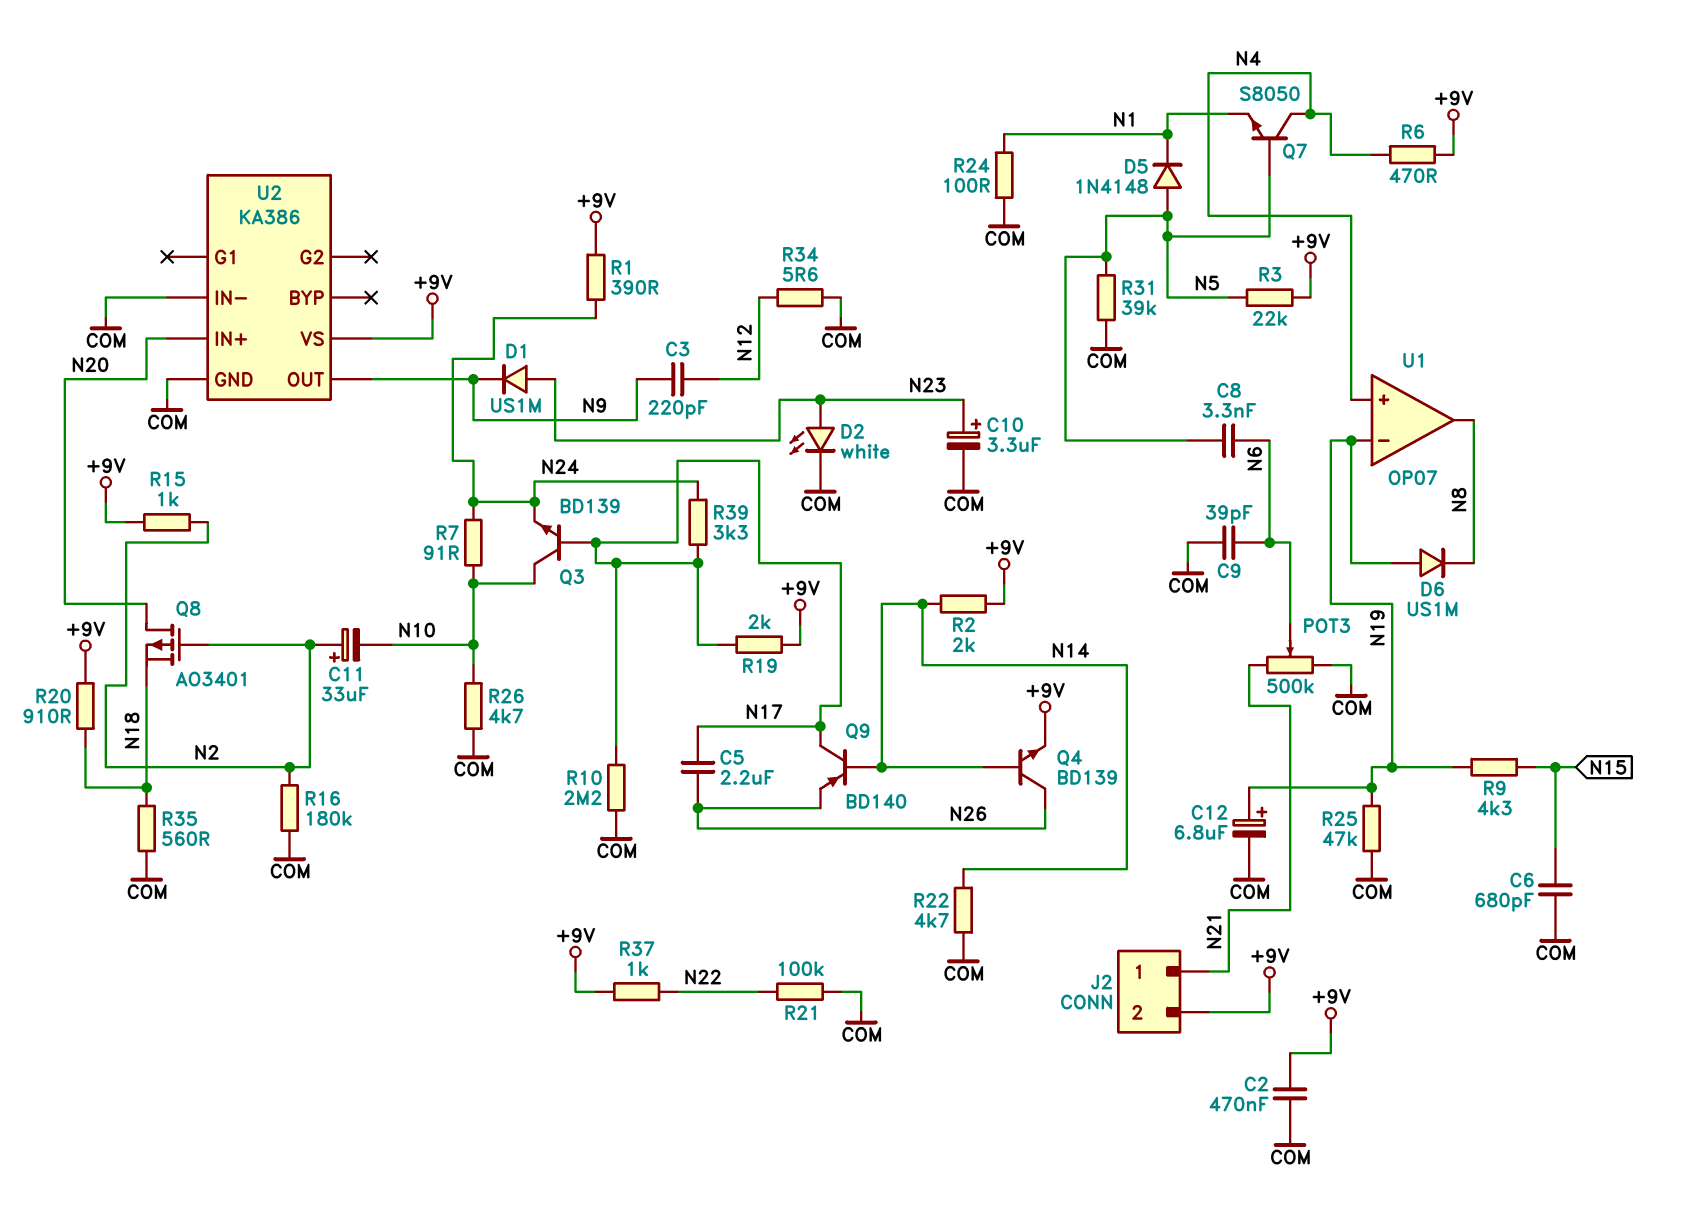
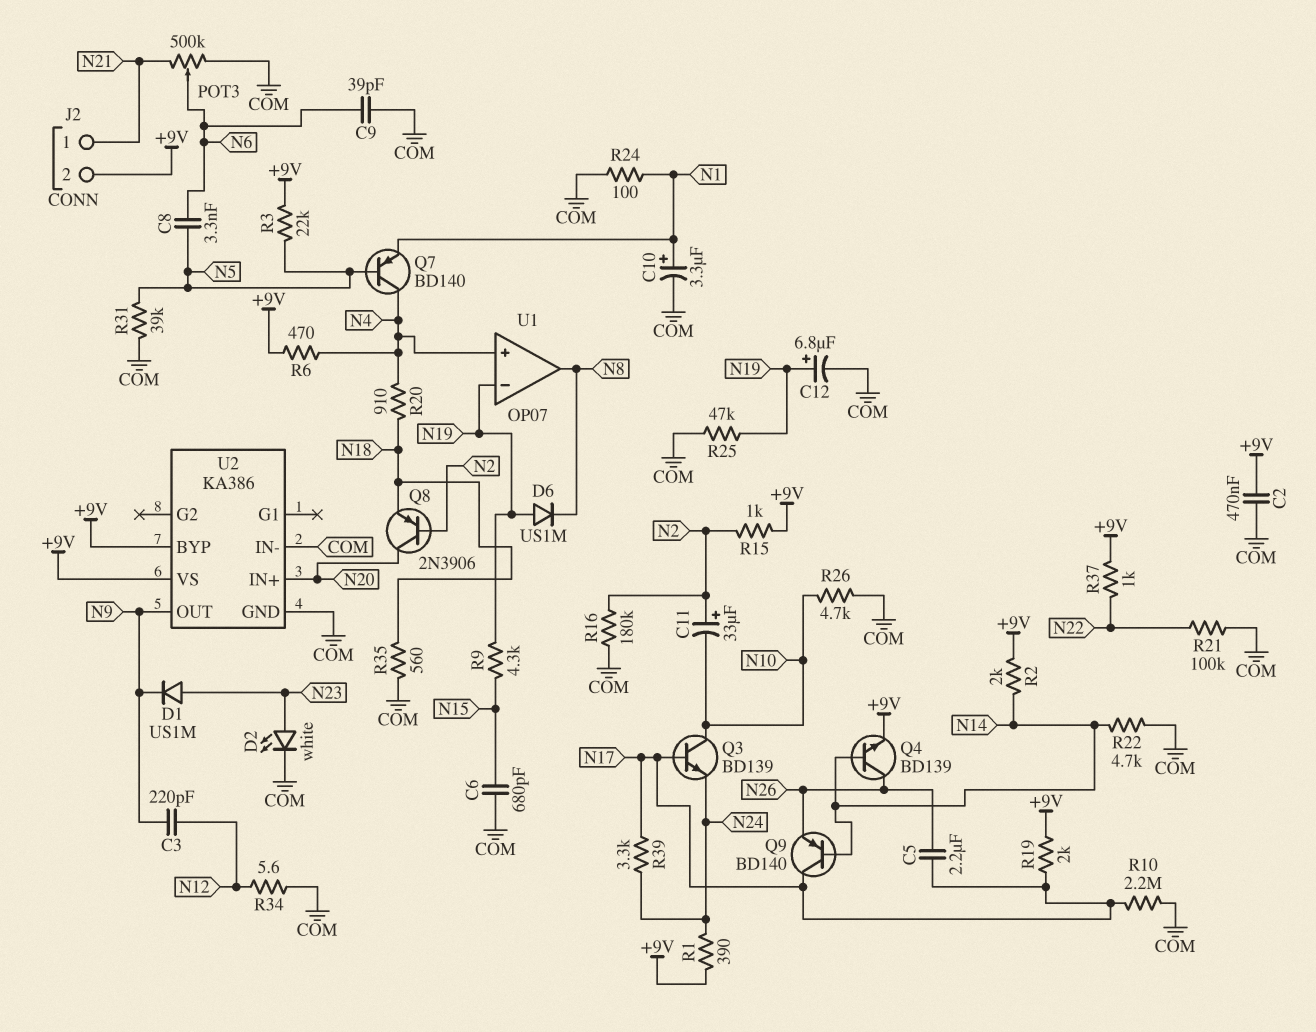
C10: 3.3uF (plus N23, minus COM) -> 3.3uF (plus N1, minus COM)
D5: diode 1N4148 (A N5, K N1) -> none
Q7: NPN S8050 (B N5, C N4, E N1) -> PNP BD140 (B N5, C N4, E N1)
Q8: PMOS AO3401 (G N2, D N20, S N18) -> PNP 2N3906 (B N2, C N20, E N18)
R7: 91 (N10, N24) -> none
R20: 910 (+9V, N18) -> 910 (N4, N18)
U2 pin BYP: none -> +9V

